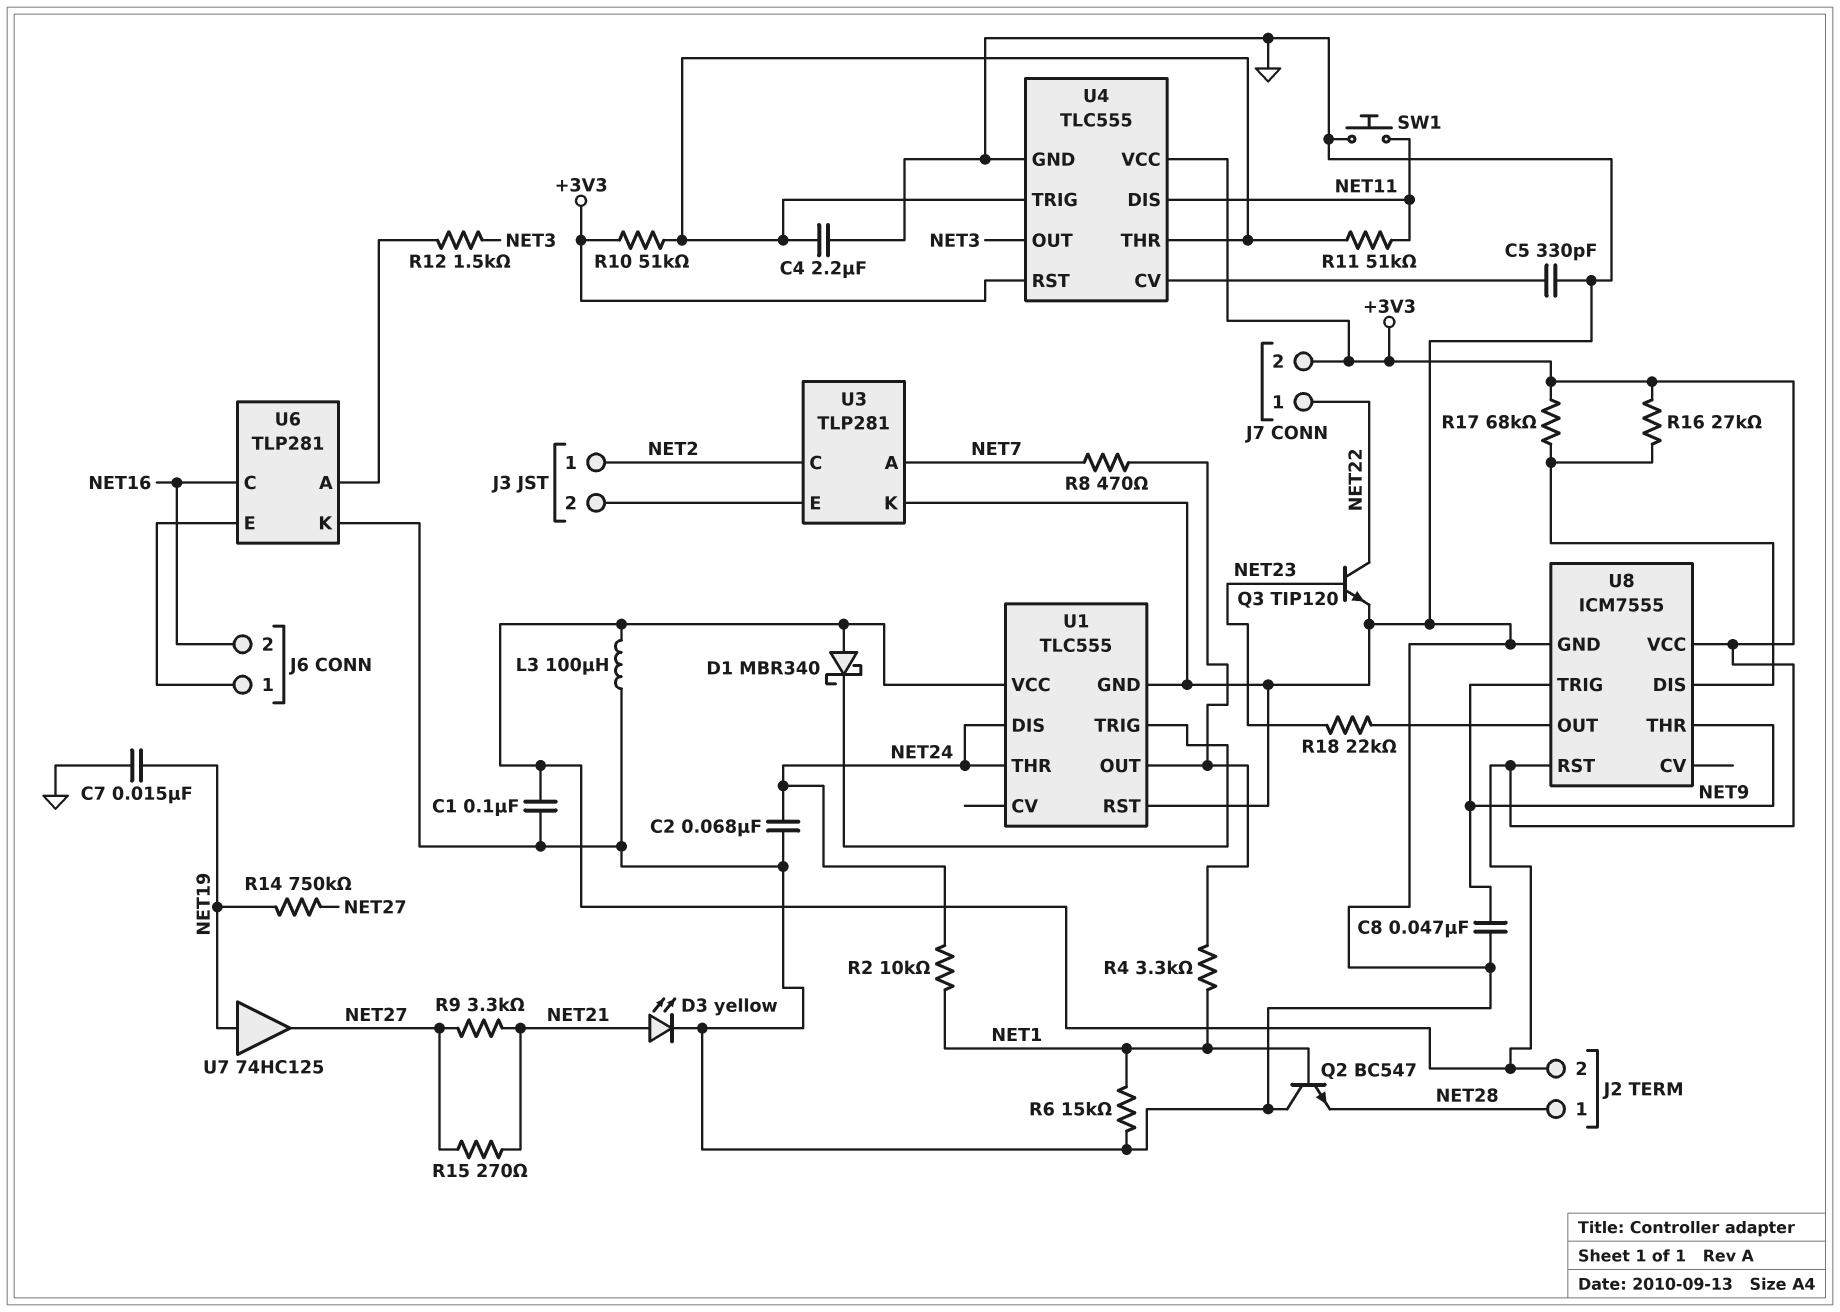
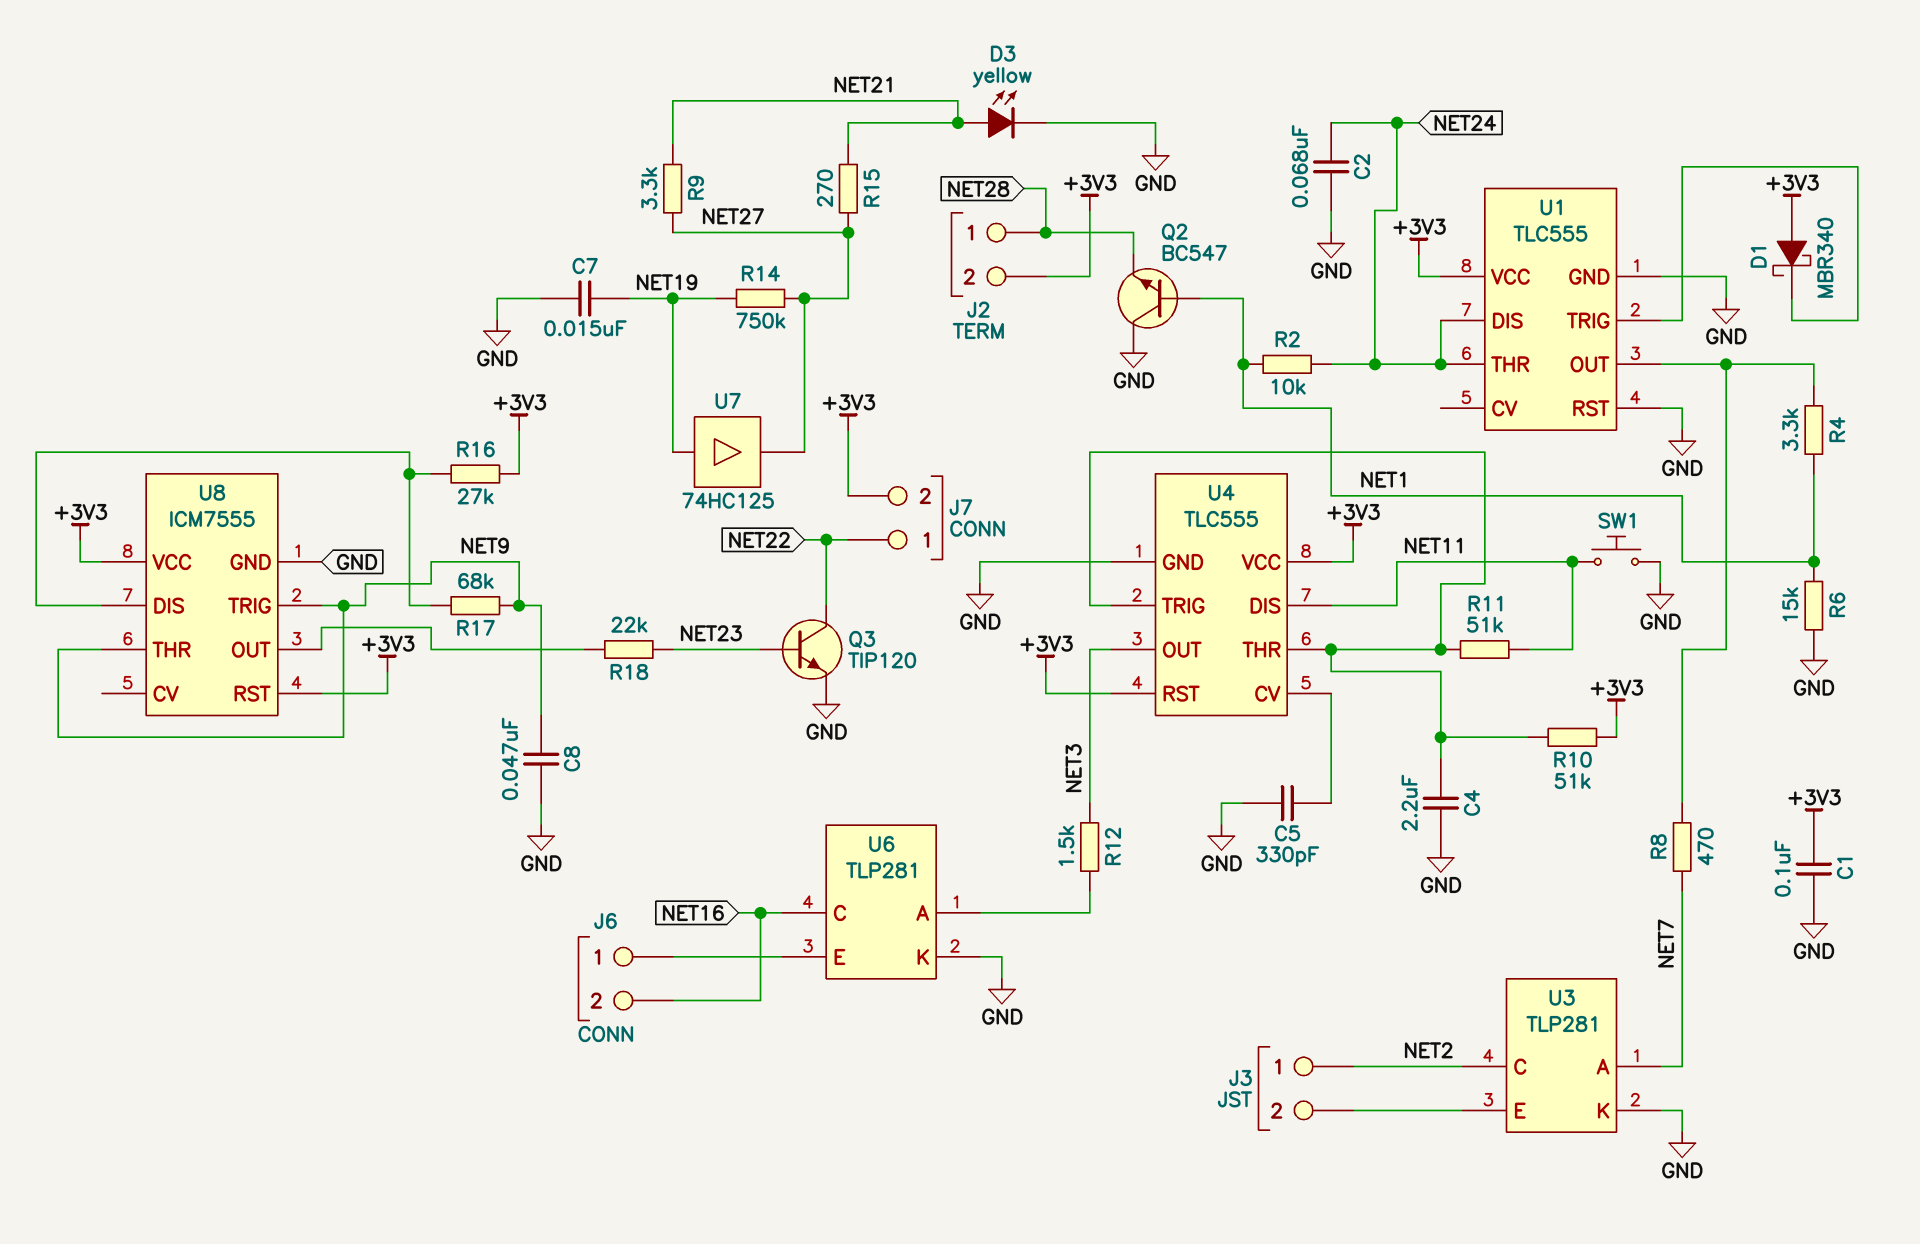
L3: 100uH (+3V3, GND) -> none
R17: 68k (+3V3, U8/DIS) -> 68k (NET9, U8/DIS)

